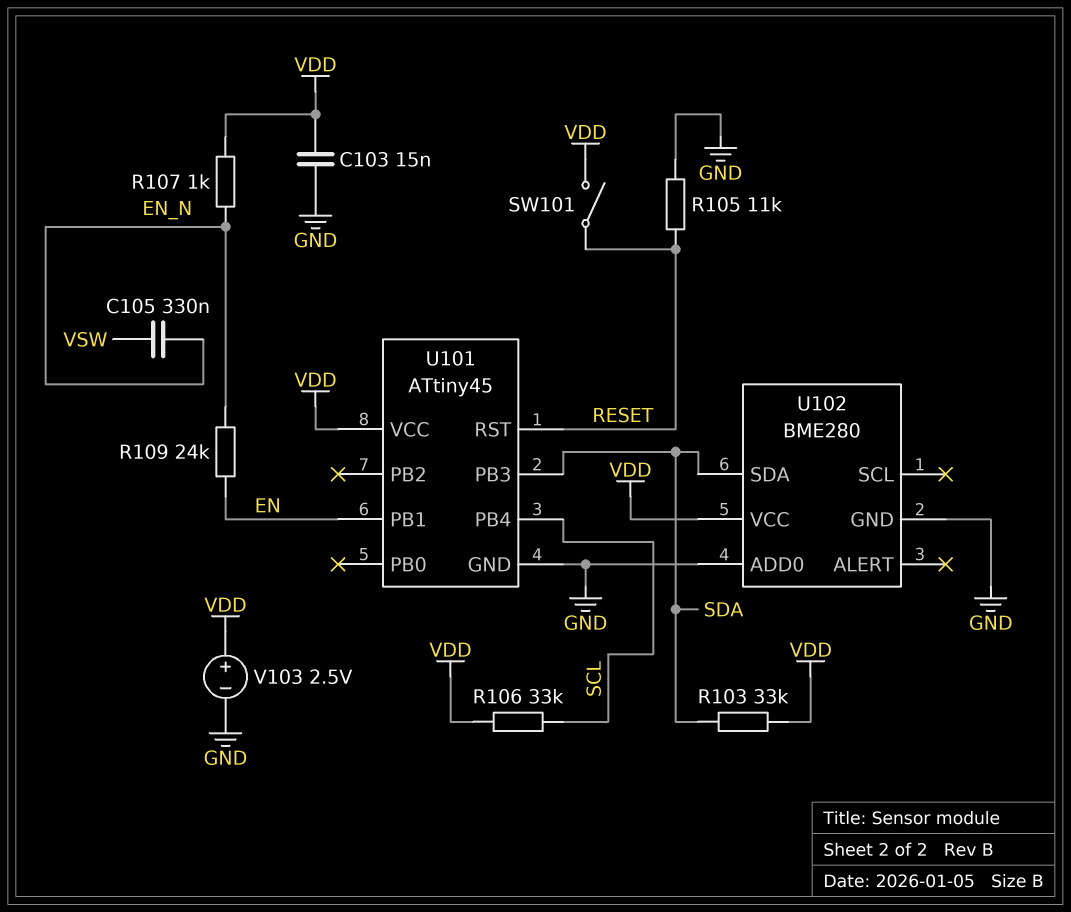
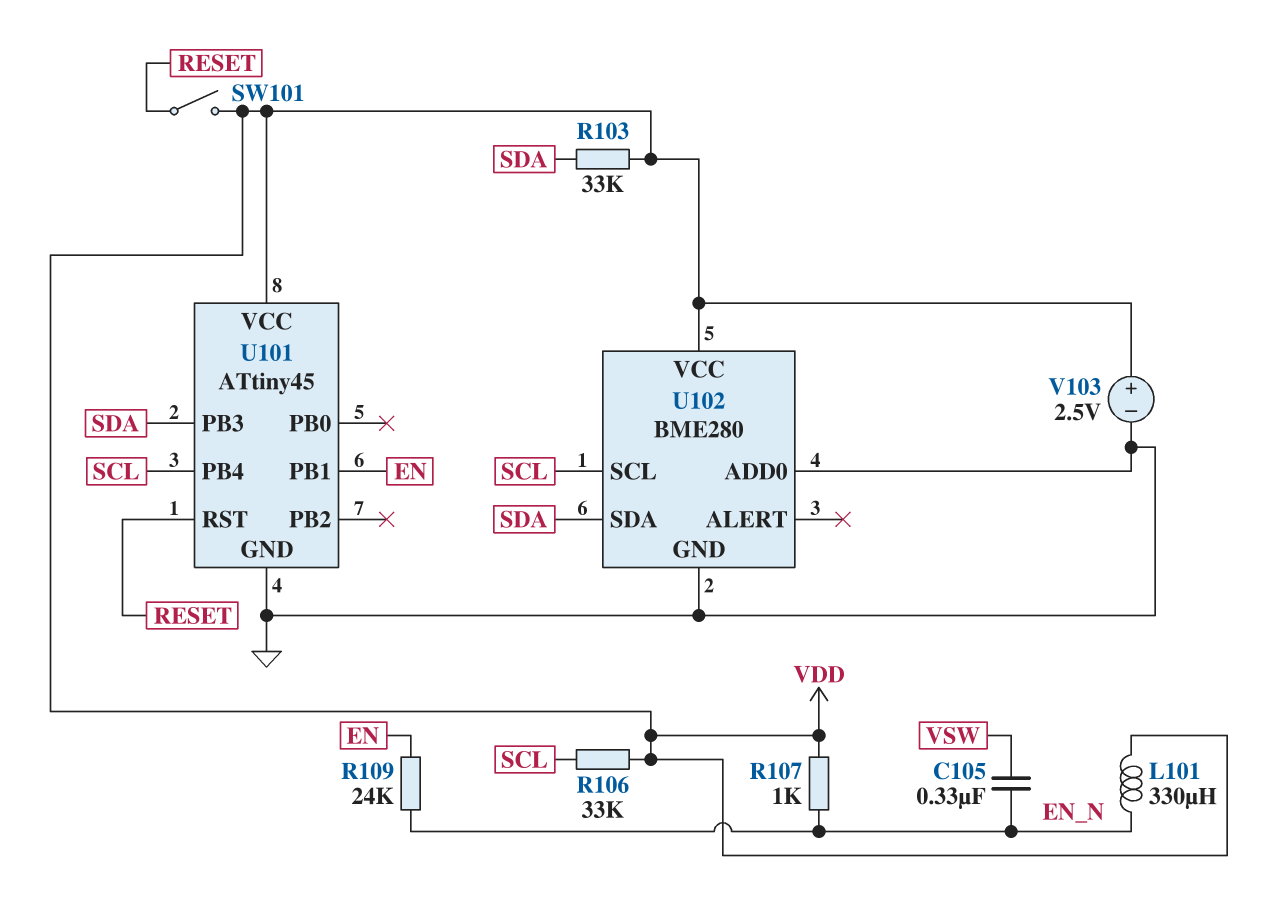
C103: 15nF (GND, VDD) -> none
L101: none -> 330uH (EN_N, VDD)
R105: 11k (GND, RESET) -> none
U102 pin SCL: none -> SCL

